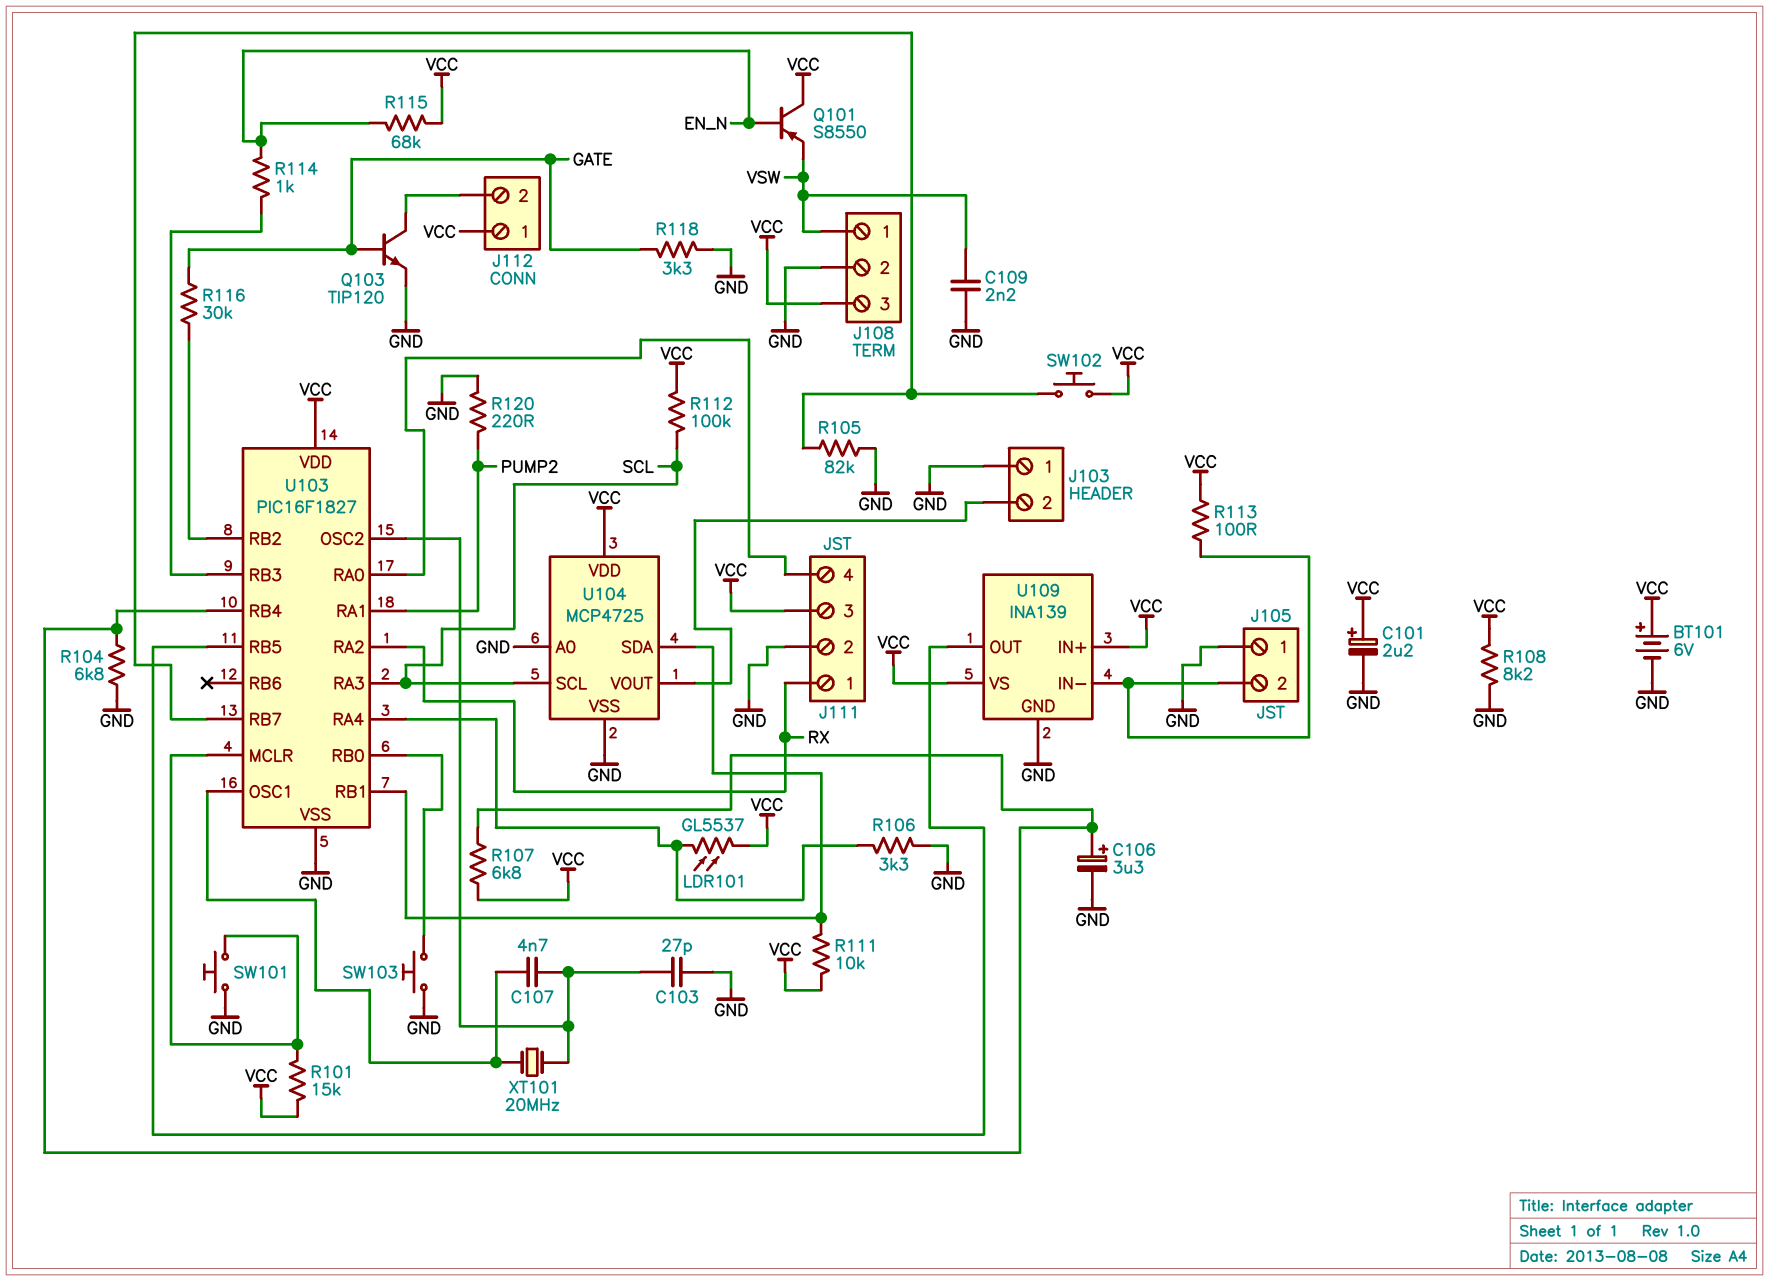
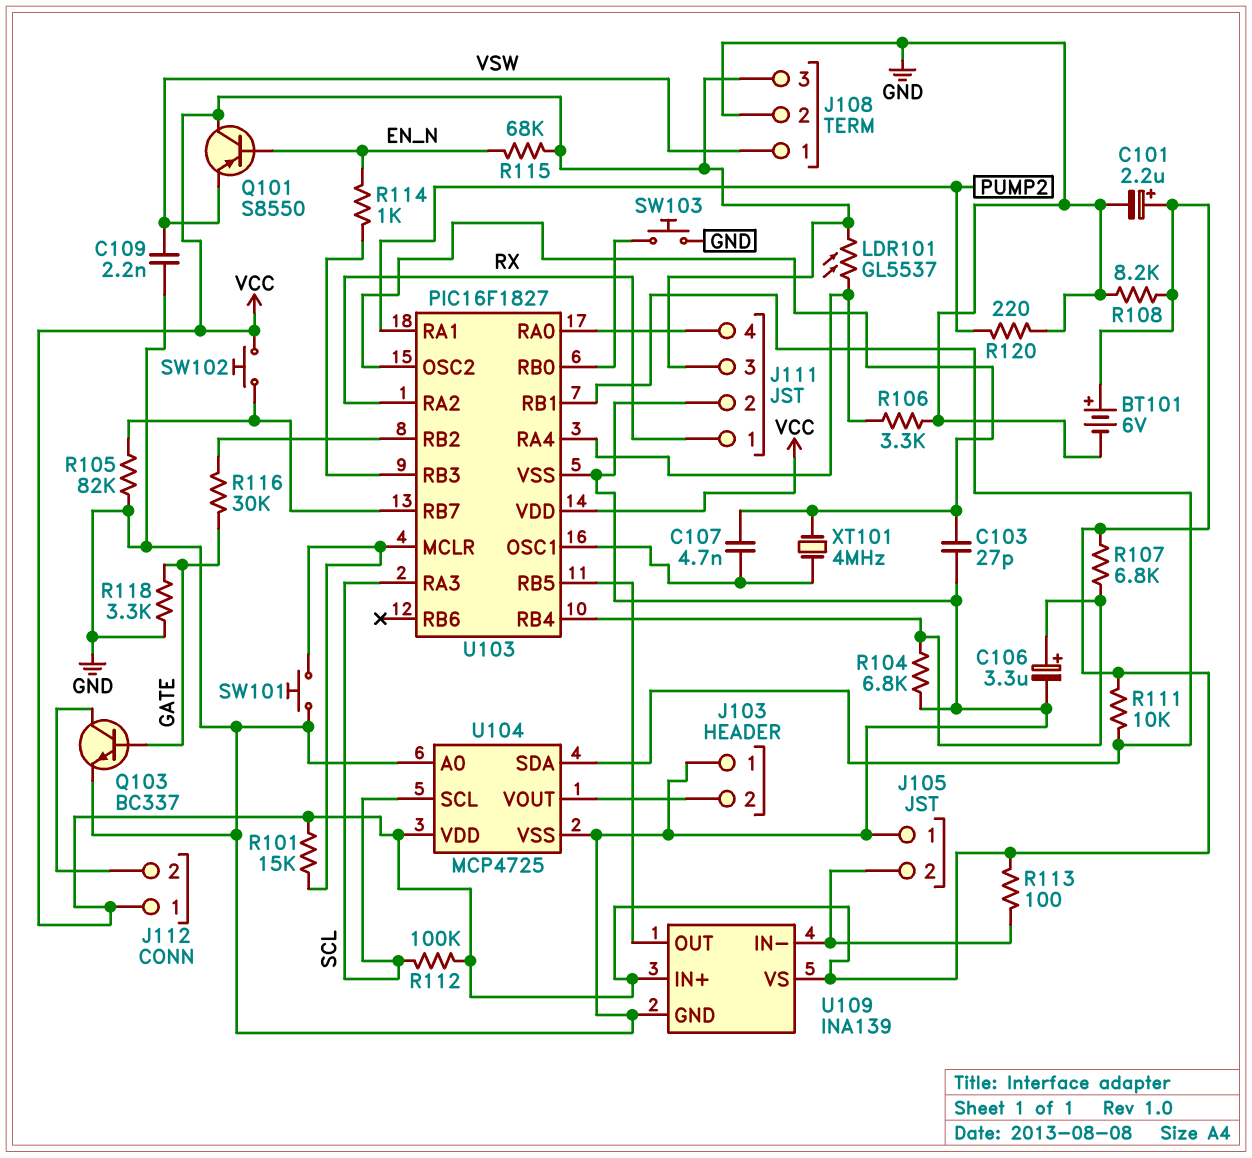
Q103: NPN TIP120 (B GATE, C J112/2, E GND) -> NPN BC337 (B GATE, C J112/2, E GND)
XT101: 20MHz (U103/OSC1, U103/OSC2) -> 4MHz (U103/OSC1, U103/OSC2)

